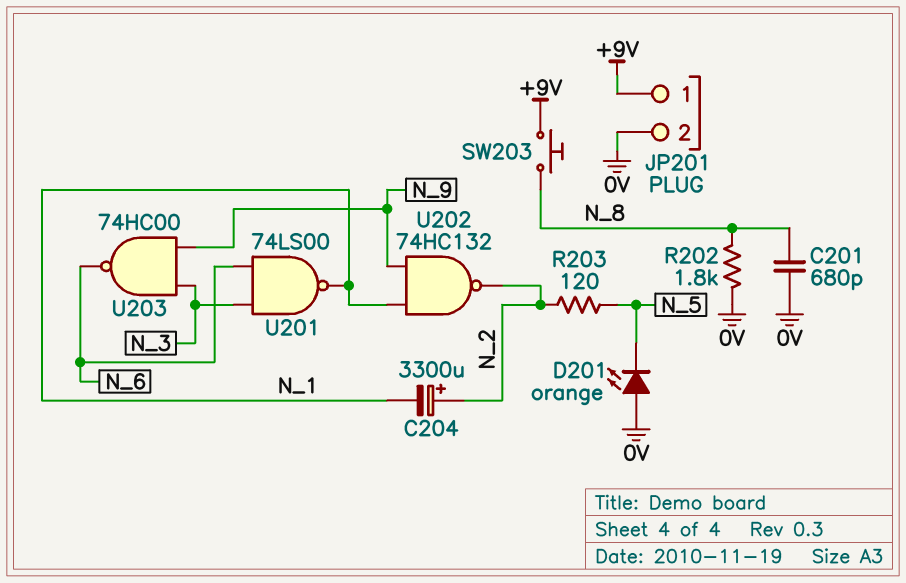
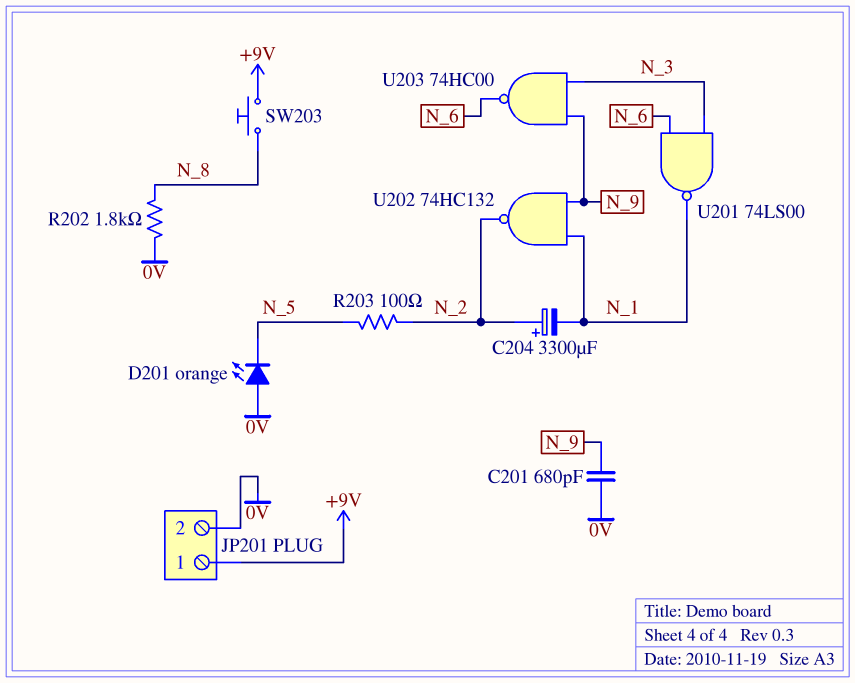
C201: 680pF (0V, N_8) -> 680pF (0V, N_9)
R203: 120 (N_2, N_5) -> 100 (N_2, N_5)

